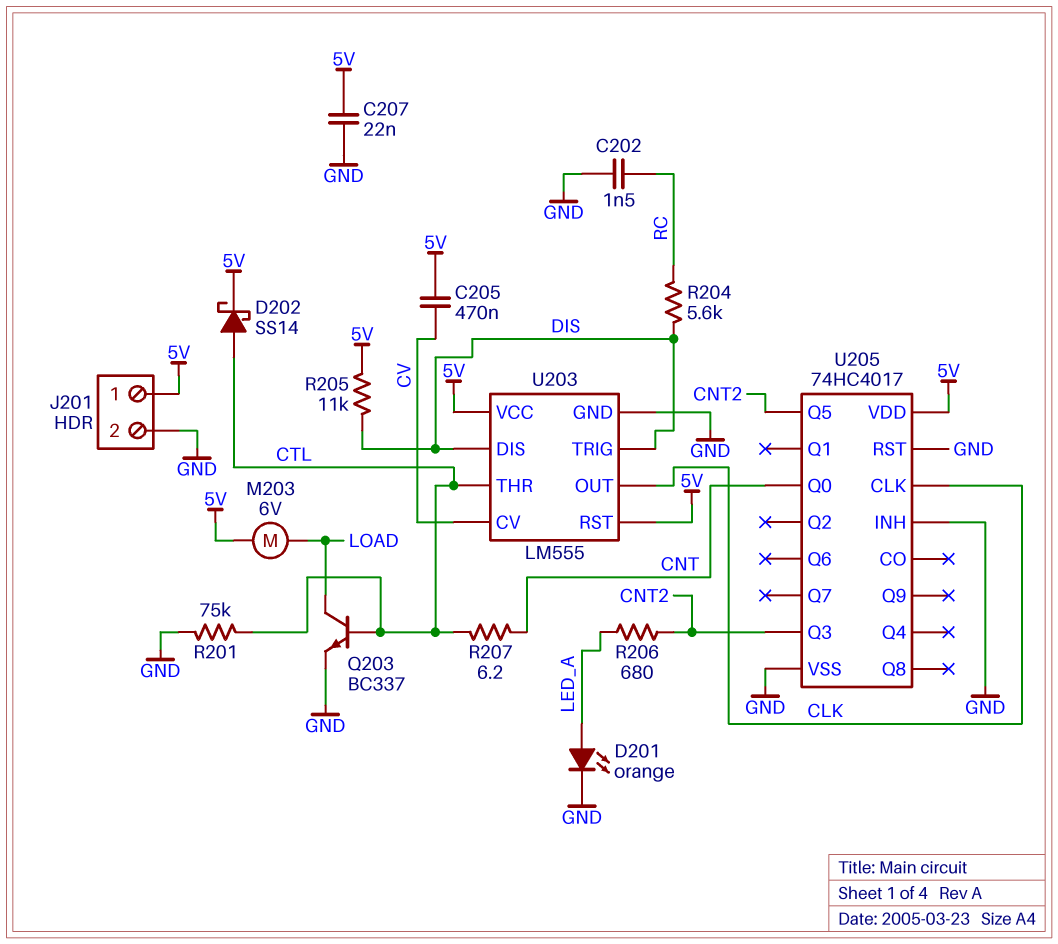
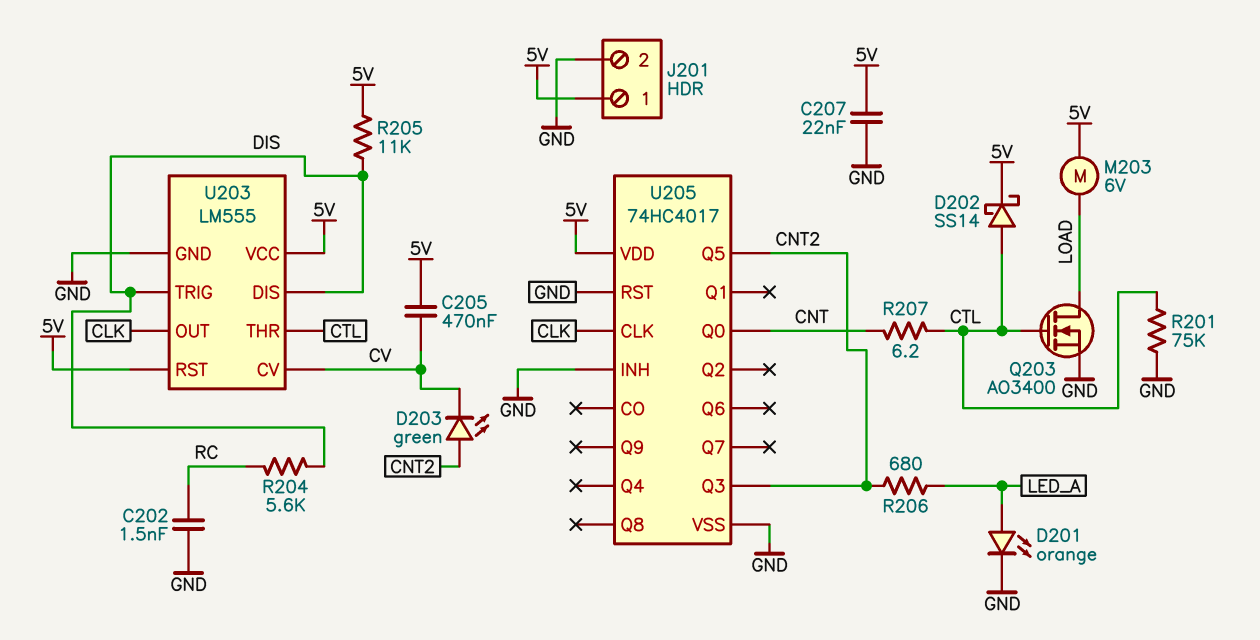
D203: none -> LED green (A CNT2, K CV)
Q203: NPN BC337 (B CTL, C LOAD, E GND) -> NMOS AO3400 (G CTL, D LOAD, S GND)

